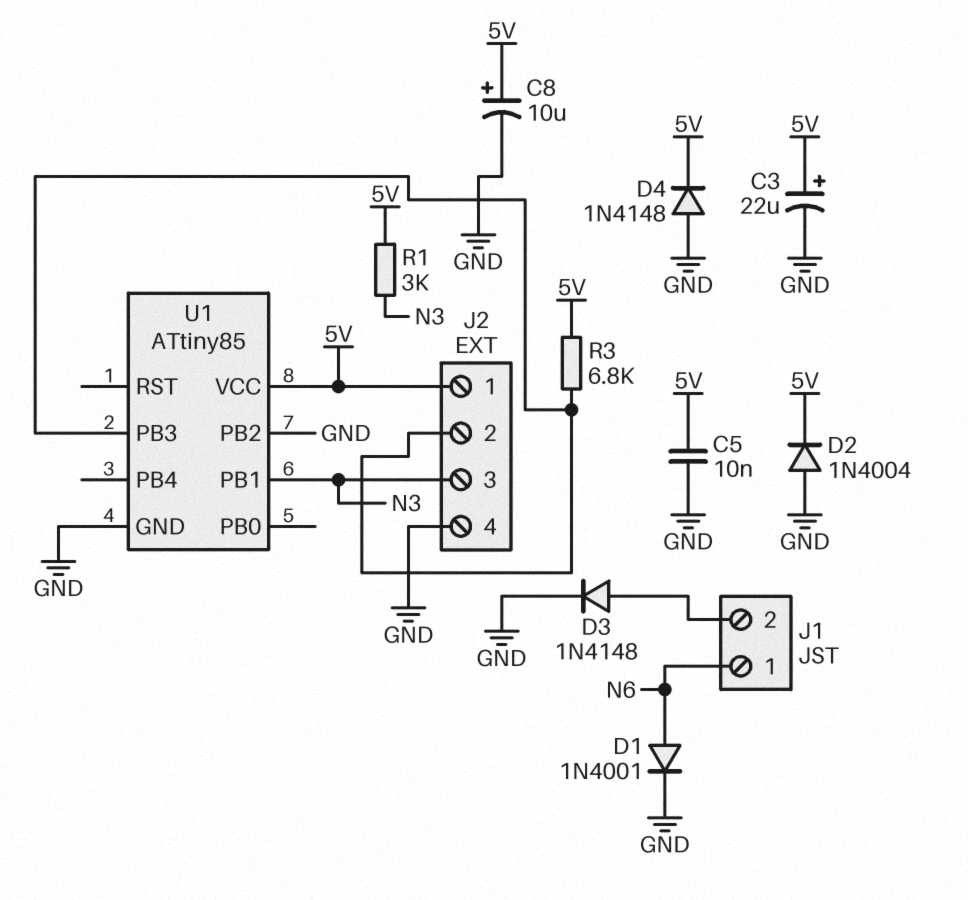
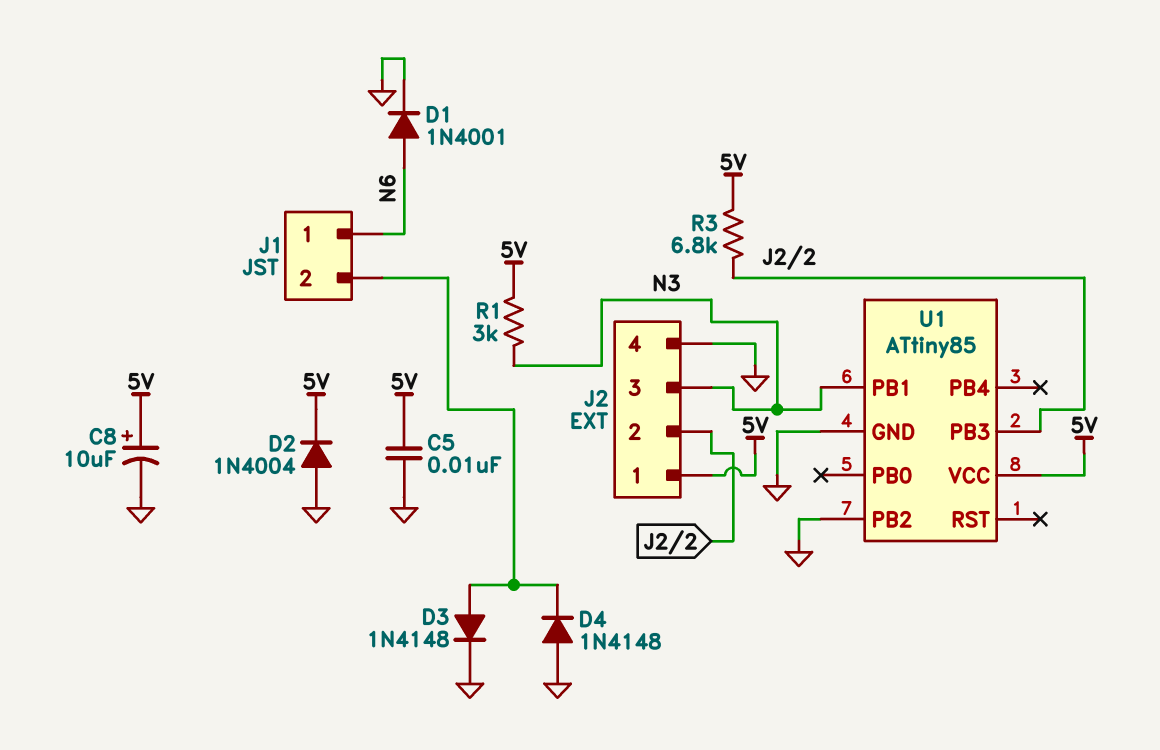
C3: 22uF (plus 5V, minus GND) -> none
D4: diode 1N4148 (A GND, K 5V) -> diode 1N4148 (A GND, K J1/2)

